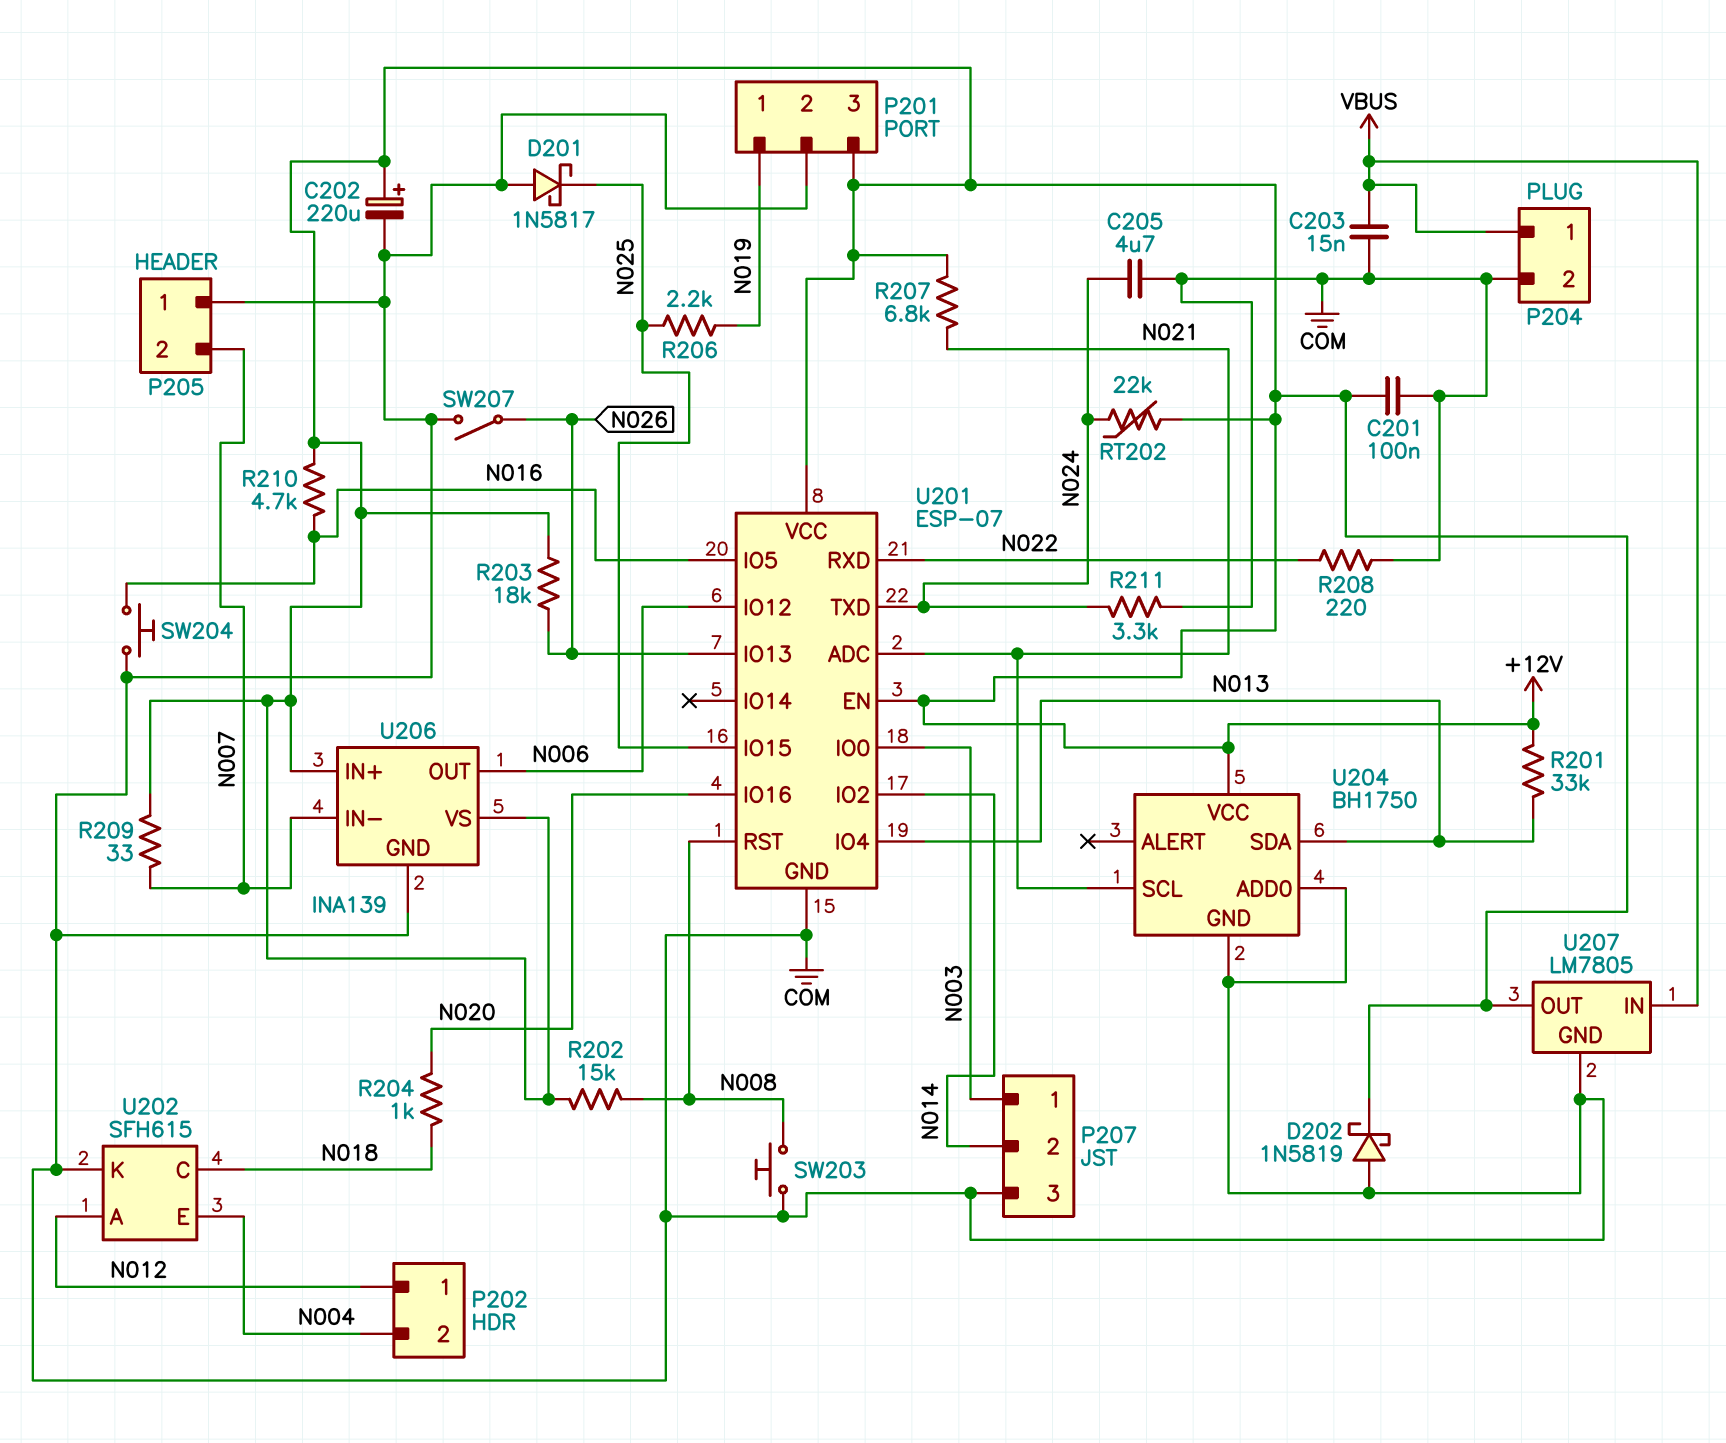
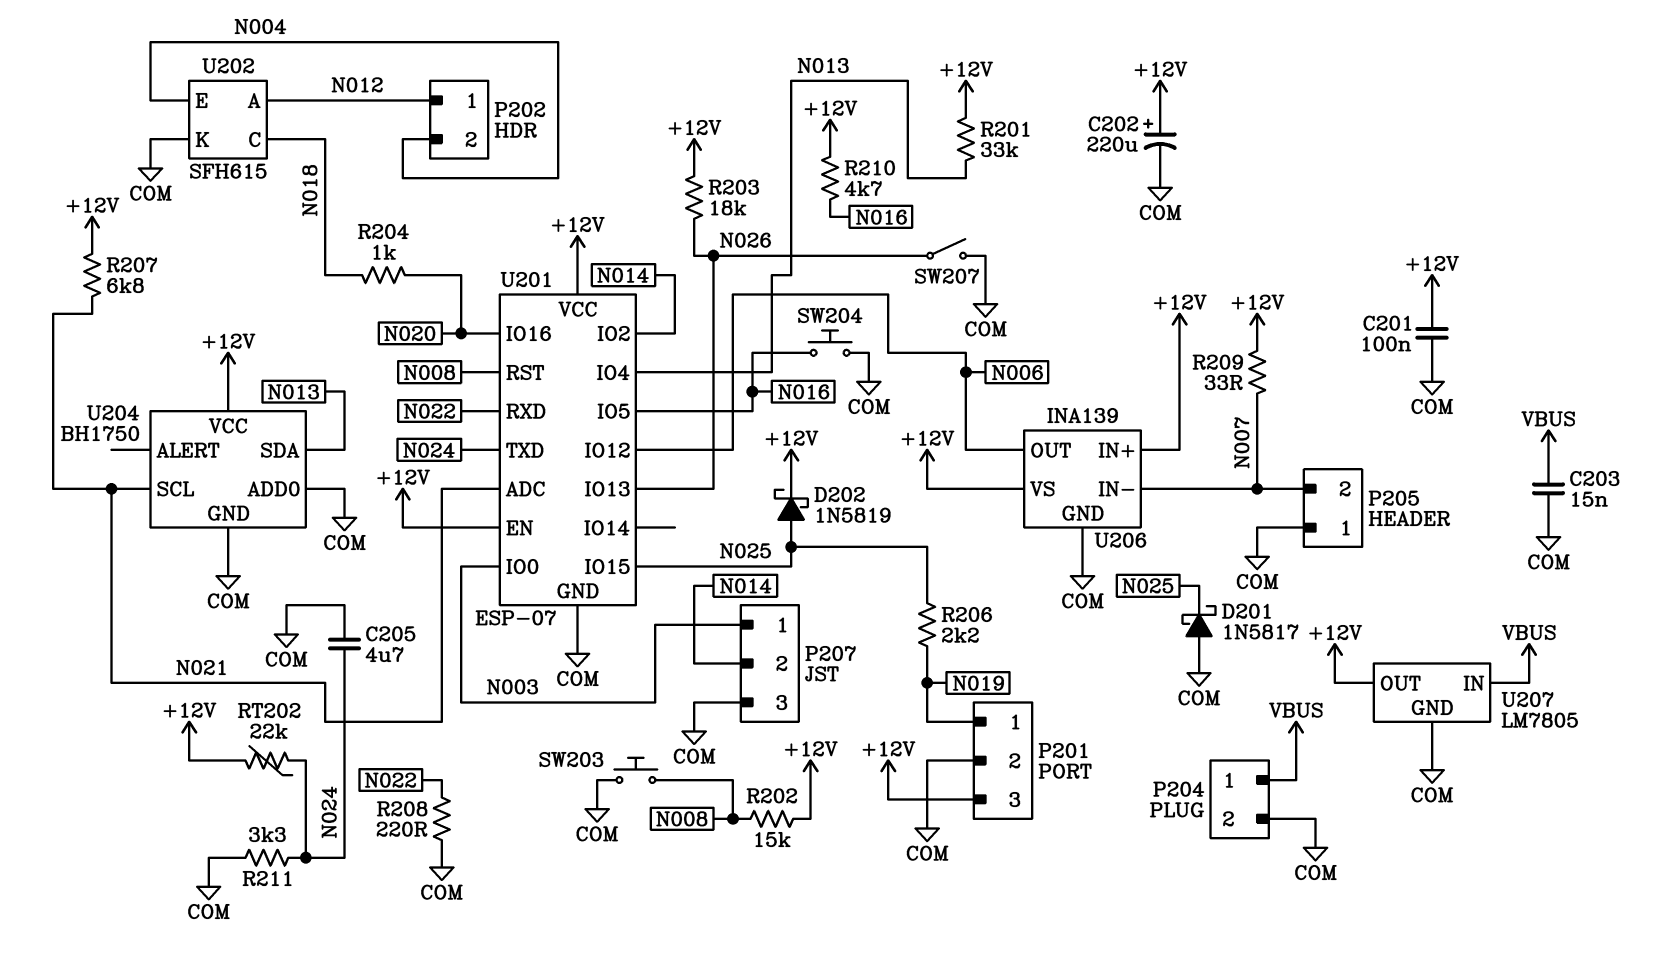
D202: schottky 1N5819 (A COM, K +12V) -> schottky 1N5819 (A N025, K +12V)

